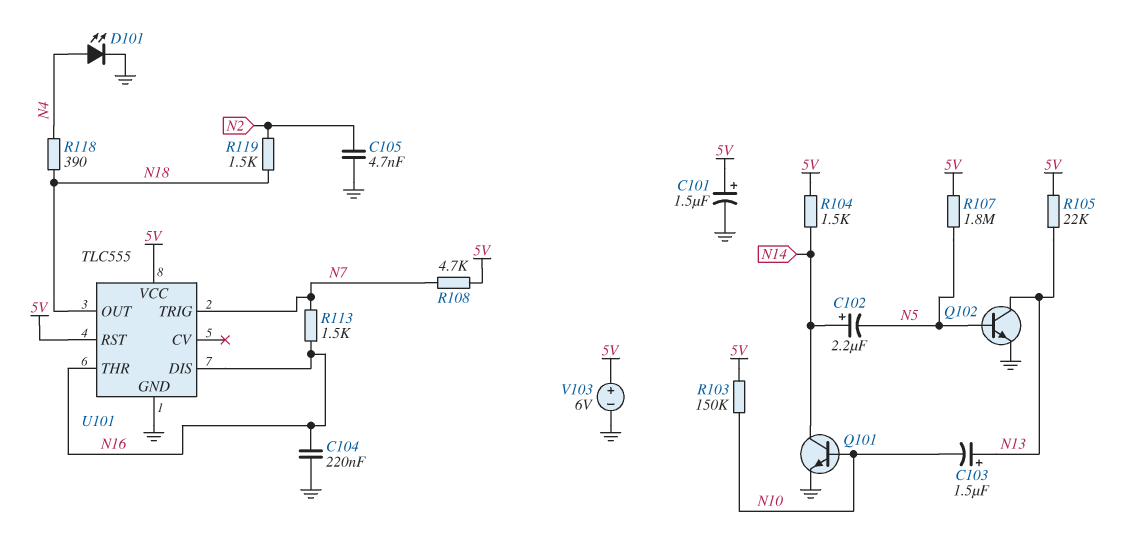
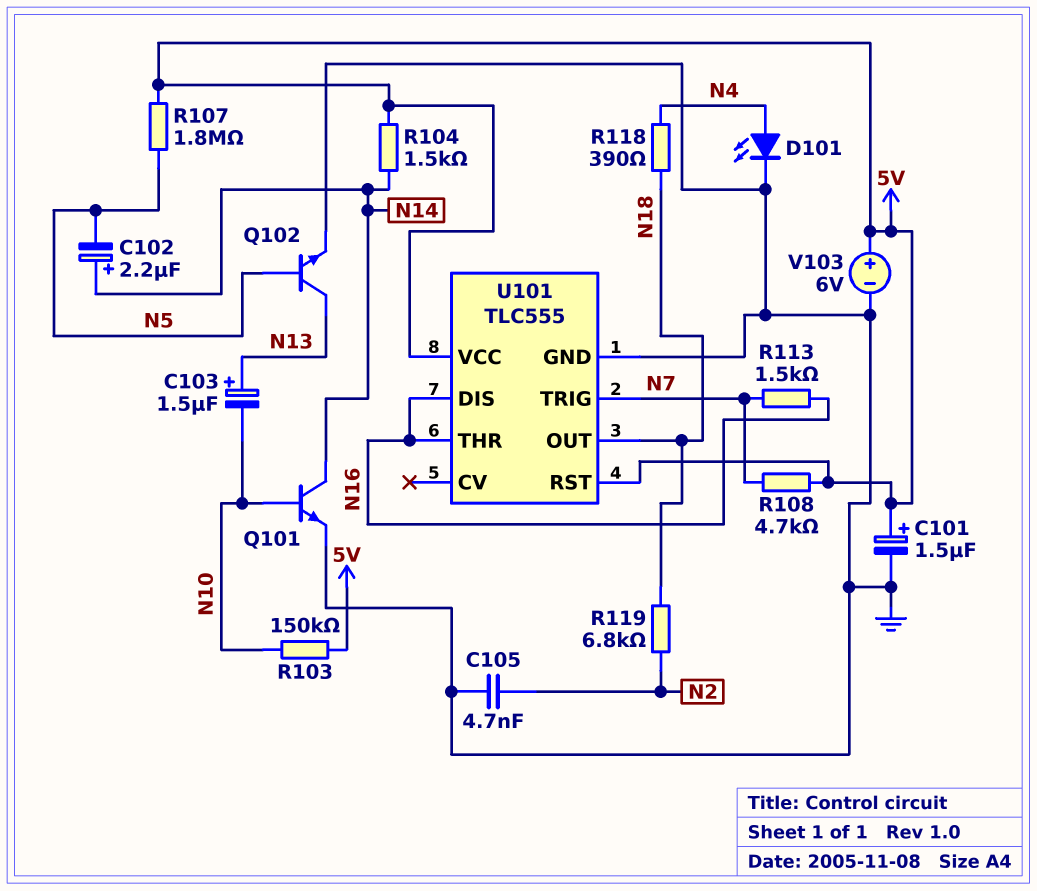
C104: 220nF (GND, N16) -> none
R105: 22k (5V, N13) -> none
R119: 1.5k (N2, N18) -> 6.8k (N2, N18)

